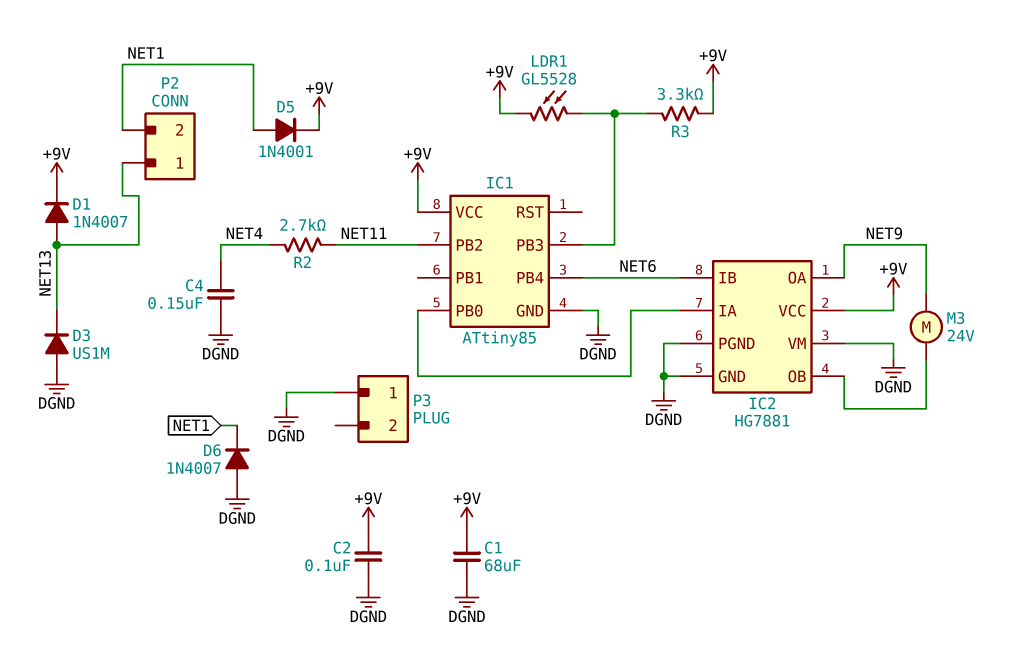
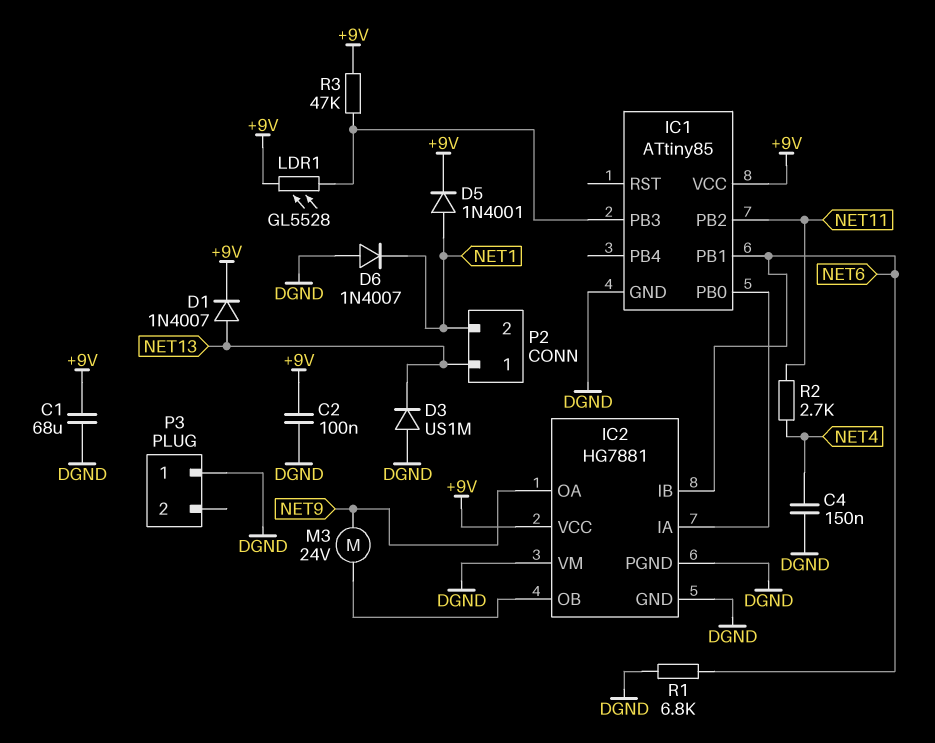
IC1 pin PB1: none -> NET6
IC1 pin PB4: NET6 -> none
R1: none -> 6.8k (DGND, NET6)
R3: 3.3k (+9V, IC1/PB3) -> 47k (+9V, IC1/PB3)

